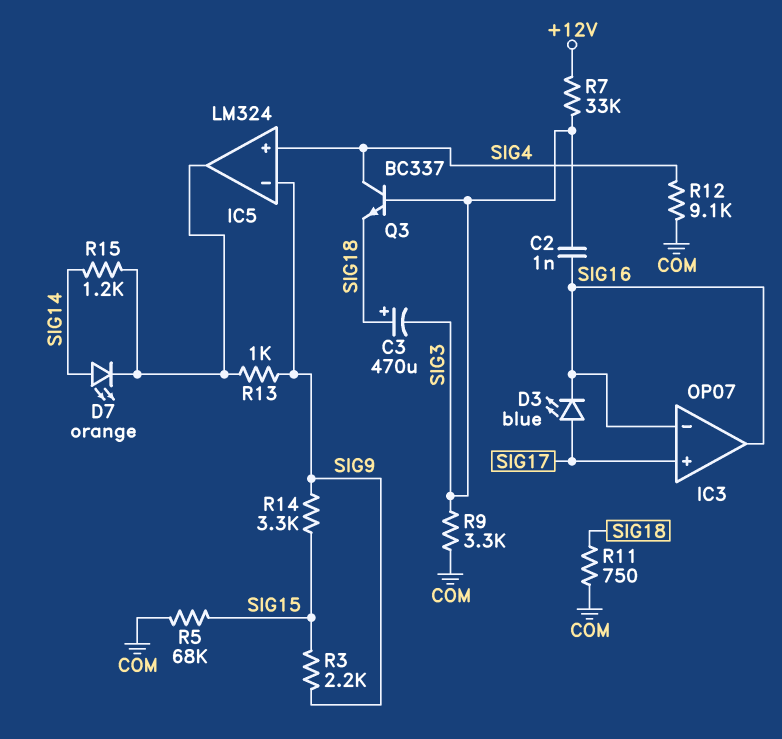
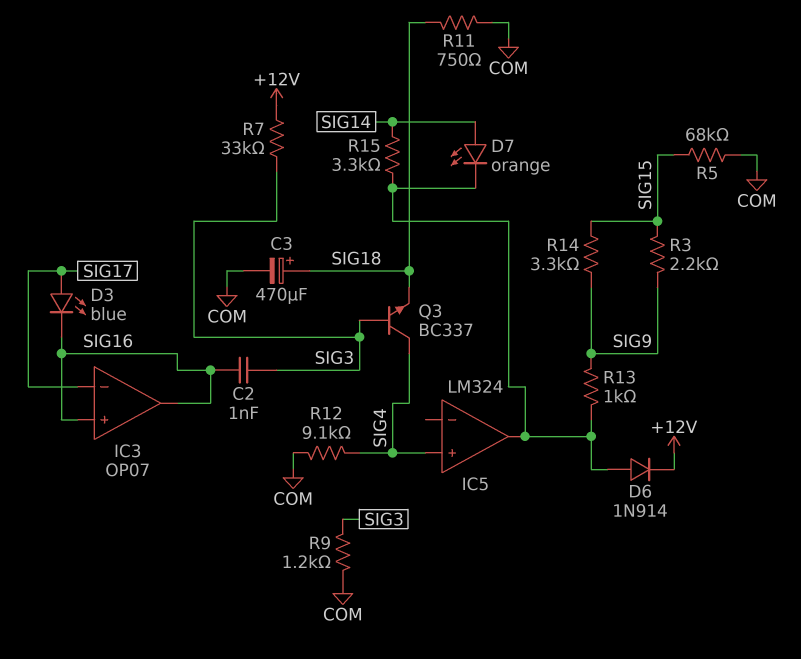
C3: 470uF (plus SIG18, minus SIG3) -> 470uF (plus SIG18, minus COM)
D6: none -> diode 1N914 (A IC5/out, K +12V)
IC3 pin in+: SIG17 -> SIG16
IC3 pin in-: SIG16 -> SIG17
IC5 pin in-: SIG9 -> none
R9: 3.3k (COM, SIG3) -> 1.2k (COM, SIG3)
R15: 1.2k (IC5/out, SIG14) -> 3.3k (IC5/out, SIG14)

